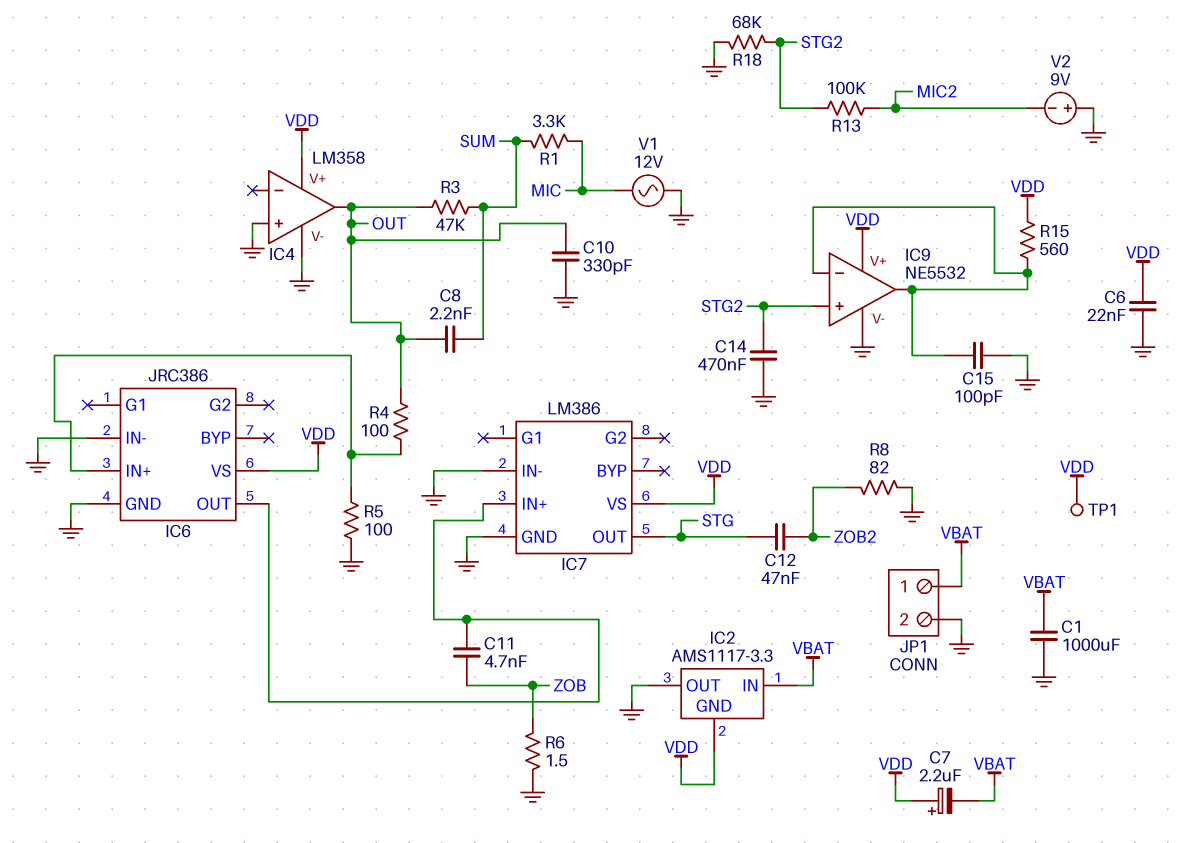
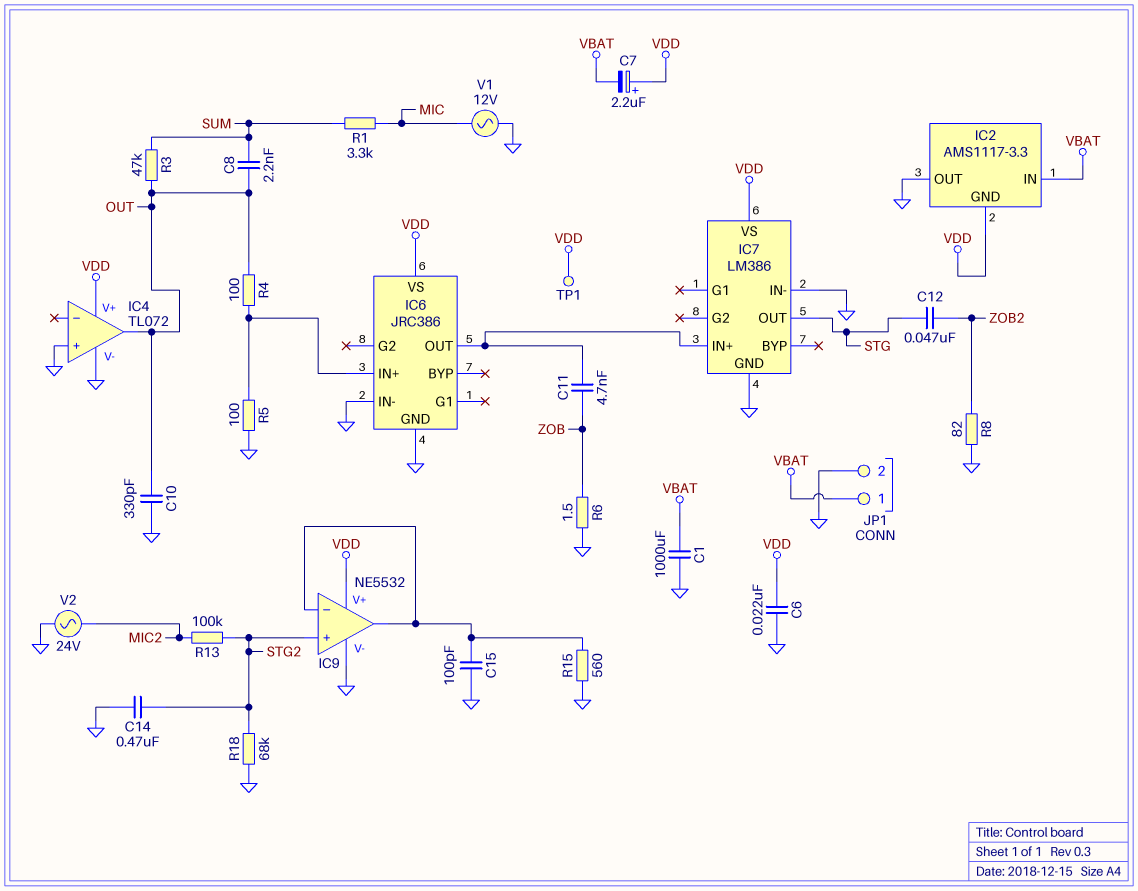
IC4: LM358 -> TL072
R15: 560 (IC9/in-, VDD) -> 560 (GND, IC9/in-)
V2: 9V (plus GND, minus MIC2) -> AC 24V (GND, MIC2)

